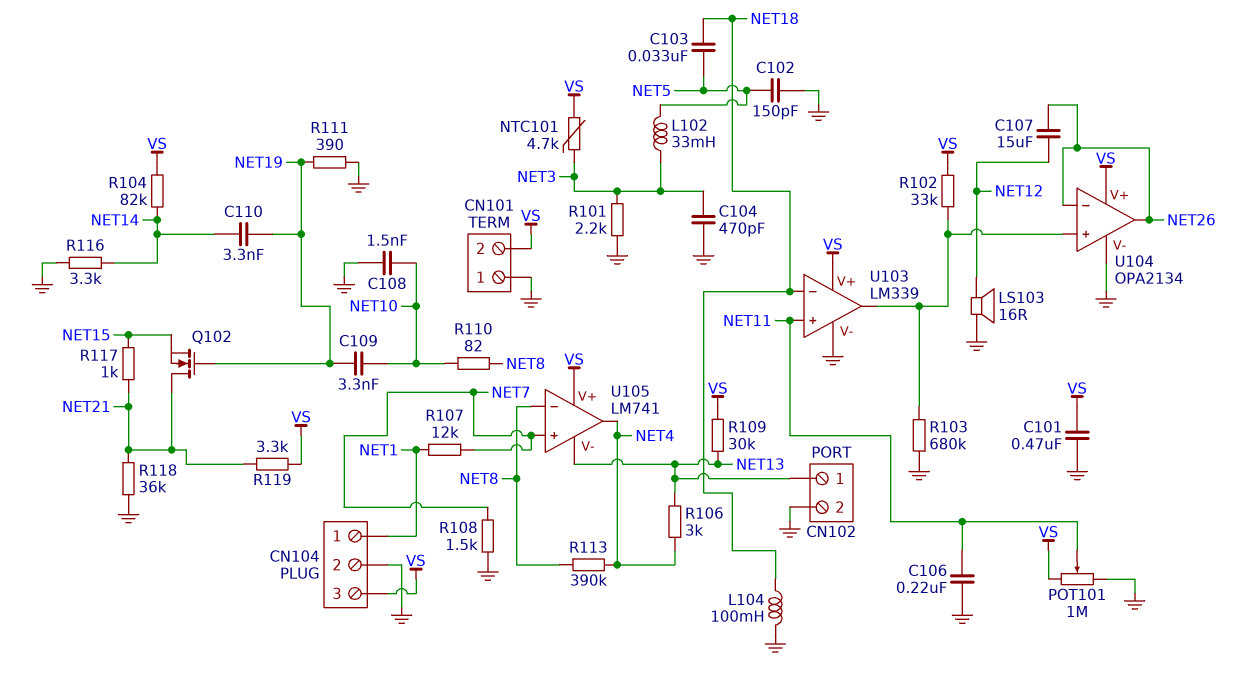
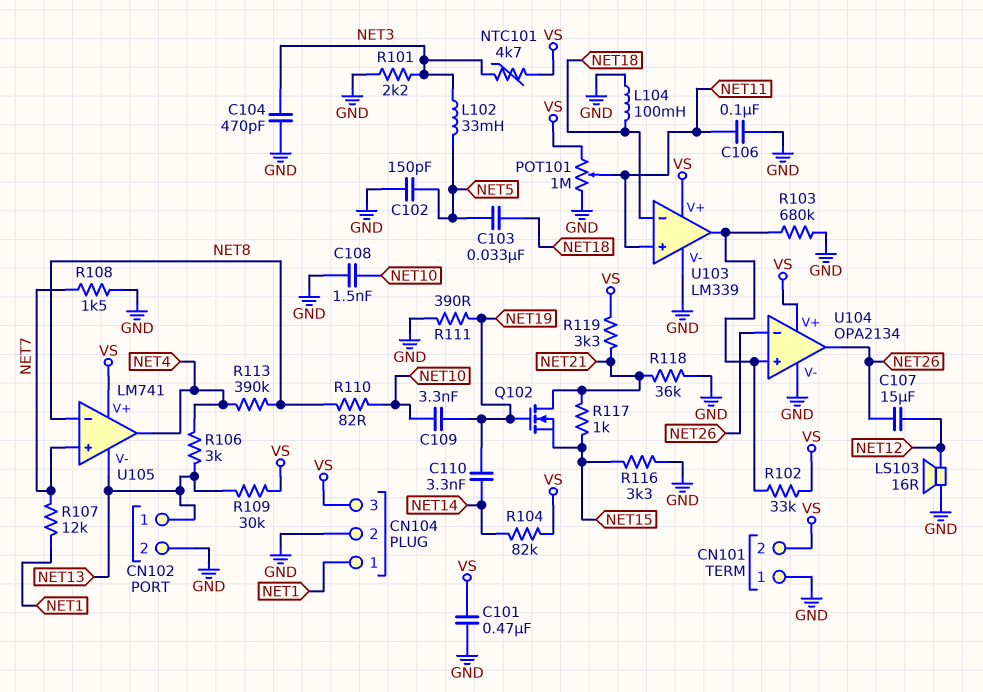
C106: 220nF (GND, NET11) -> 100nF (GND, NET11)
R116: 3.3k (GND, NET14) -> 3.3k (GND, NET15)

